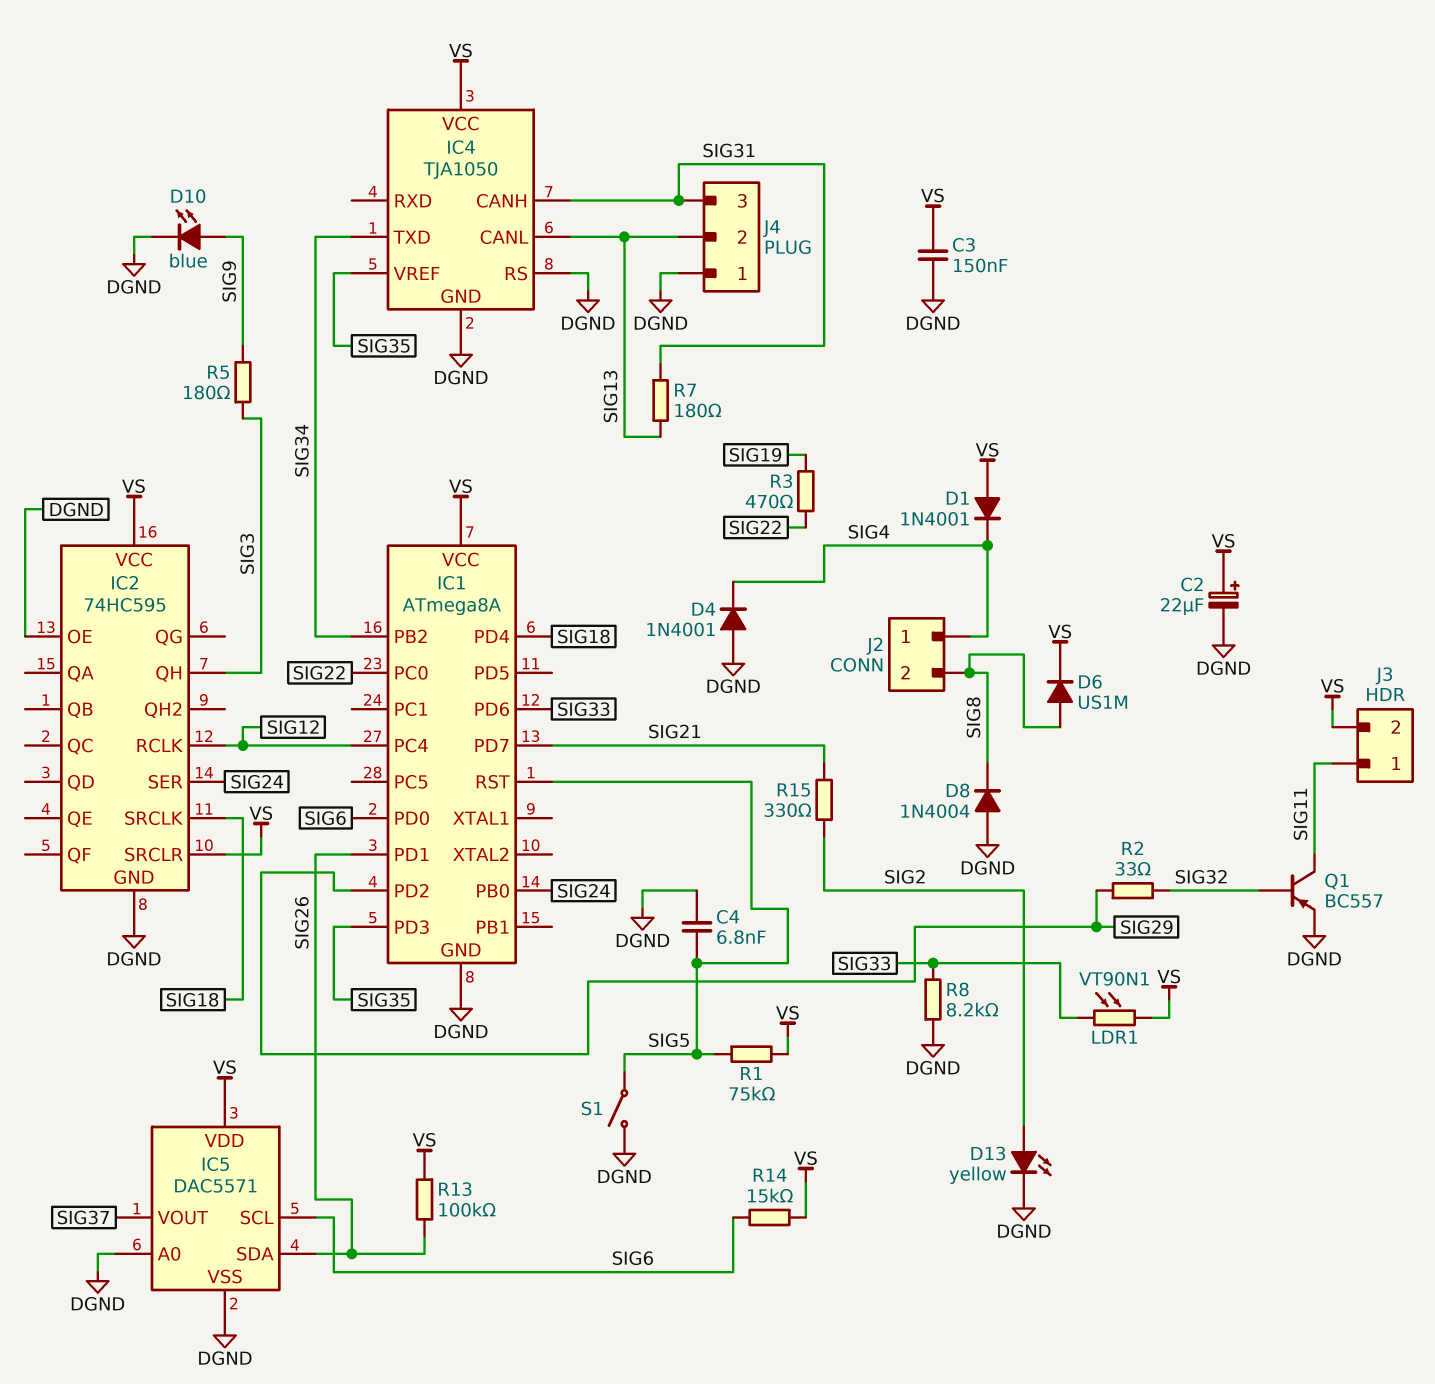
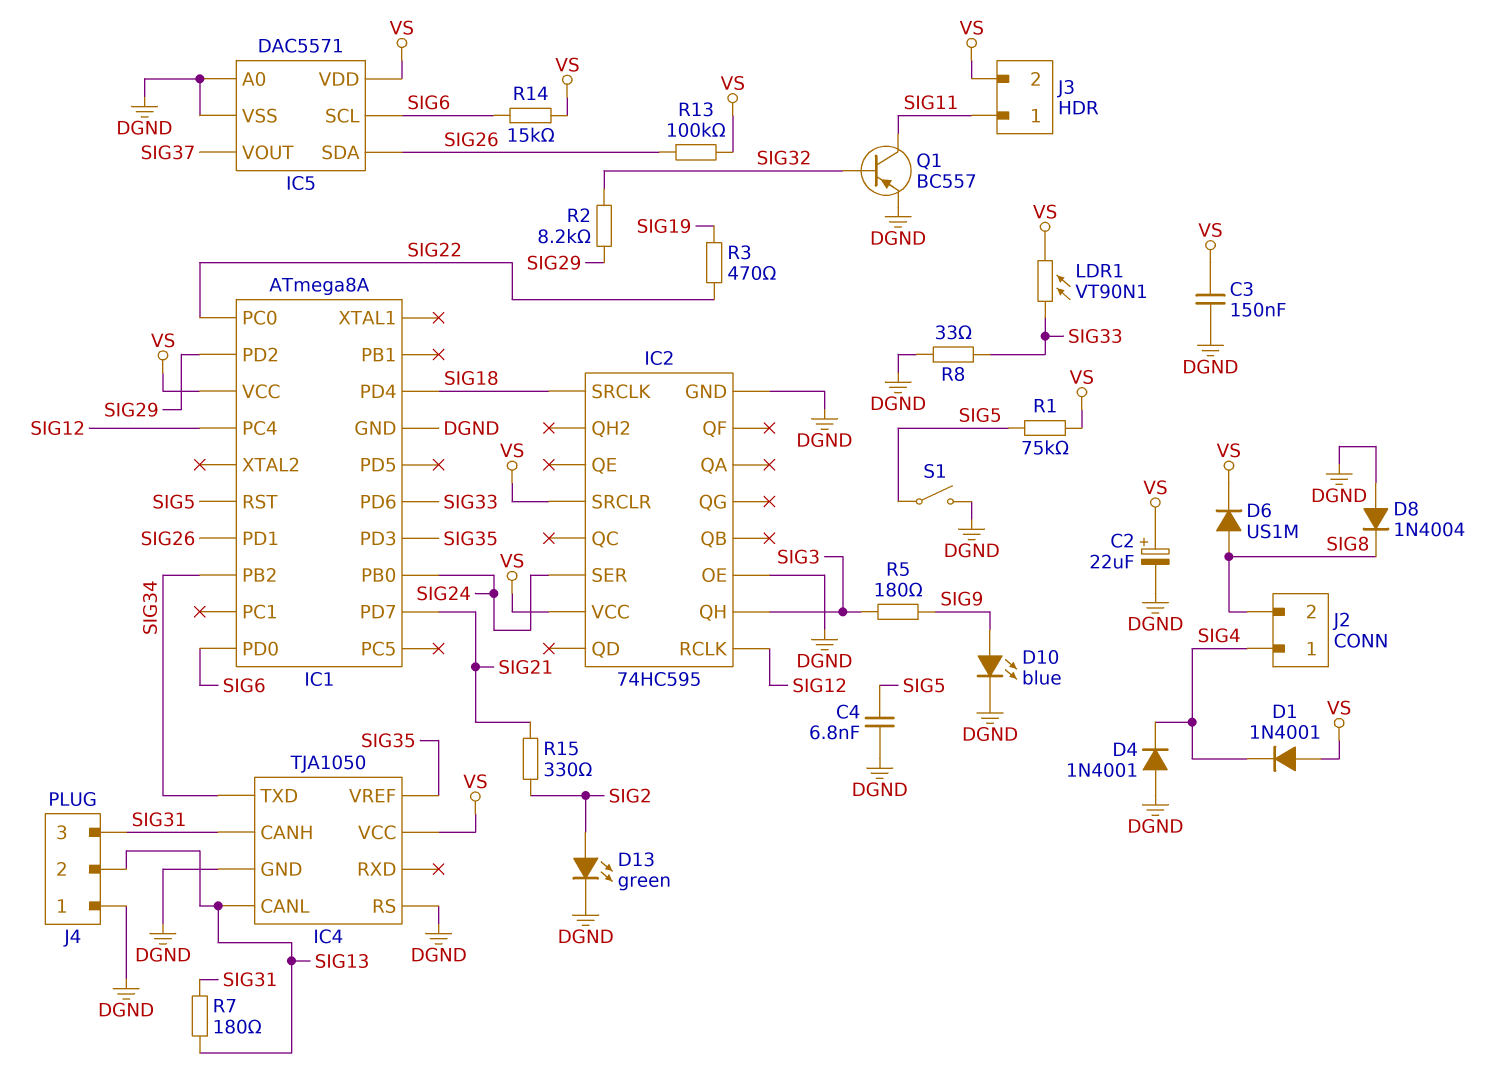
D13: LED yellow (A SIG2, K DGND) -> LED green (A SIG2, K DGND)
R2: 33 (SIG29, SIG32) -> 8.2k (SIG29, SIG32)
R8: 8.2k (DGND, SIG33) -> 33 (DGND, SIG33)

